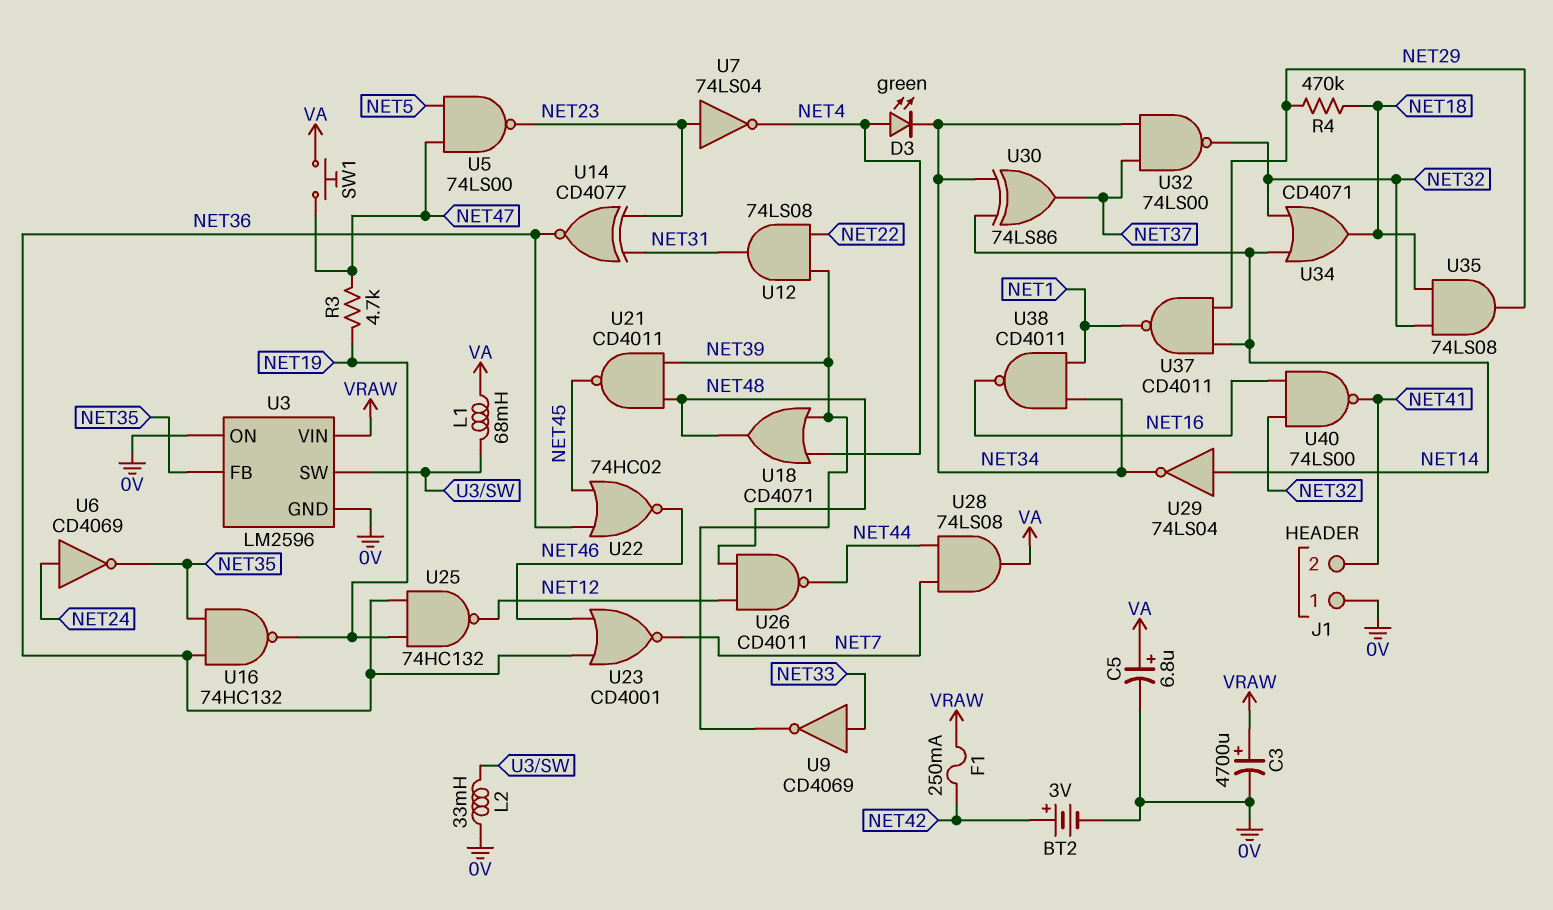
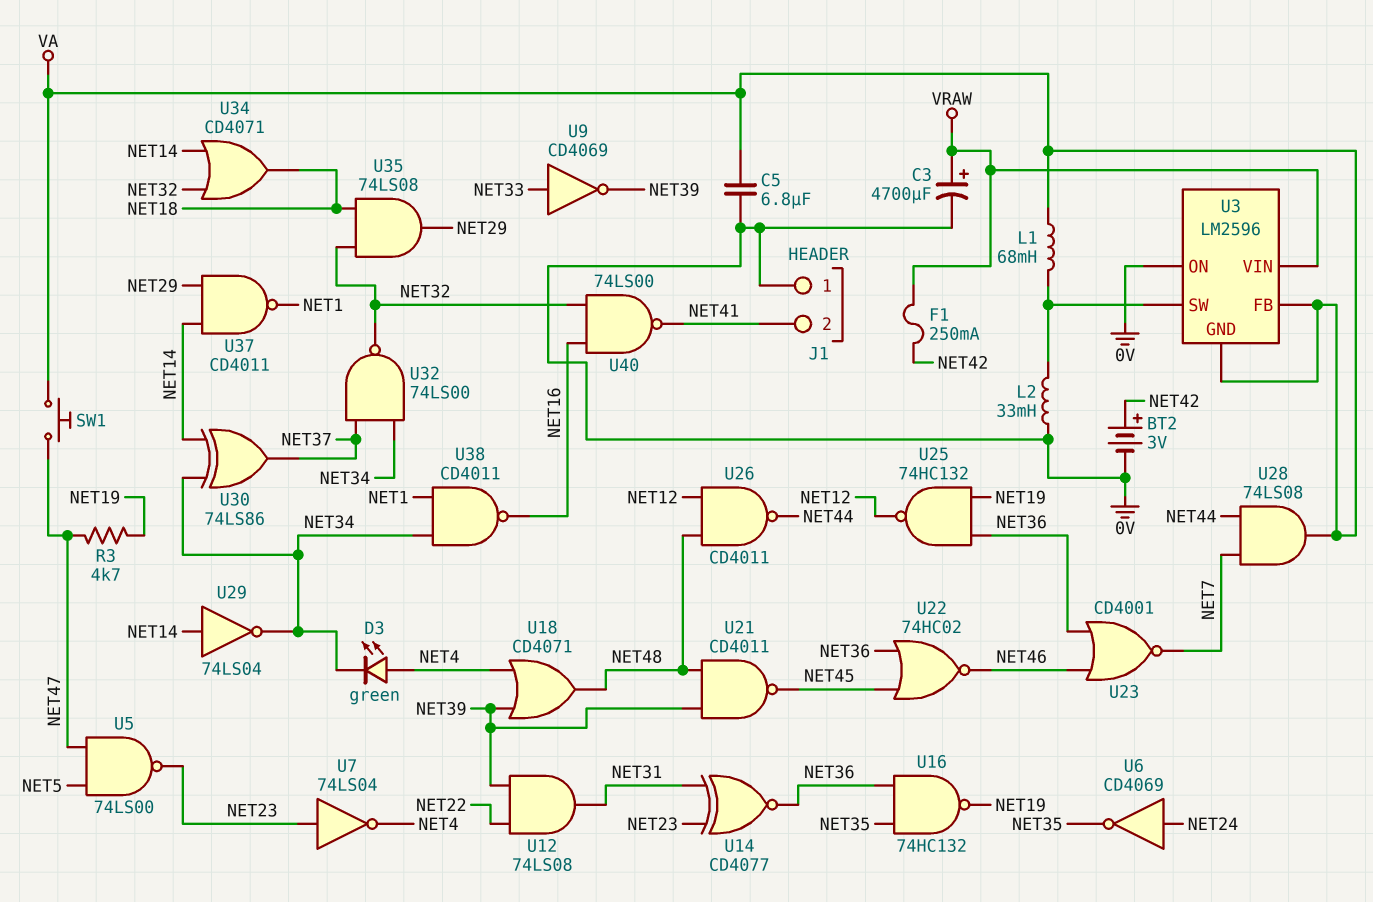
C5: 6.8uF (plus VA, minus 0V) -> 6.8uF (0V, VA)
R4: 470k (NET18, NET29) -> none
U3 pin FB: NET35 -> VA
U3 pin GND: 0V -> VA

